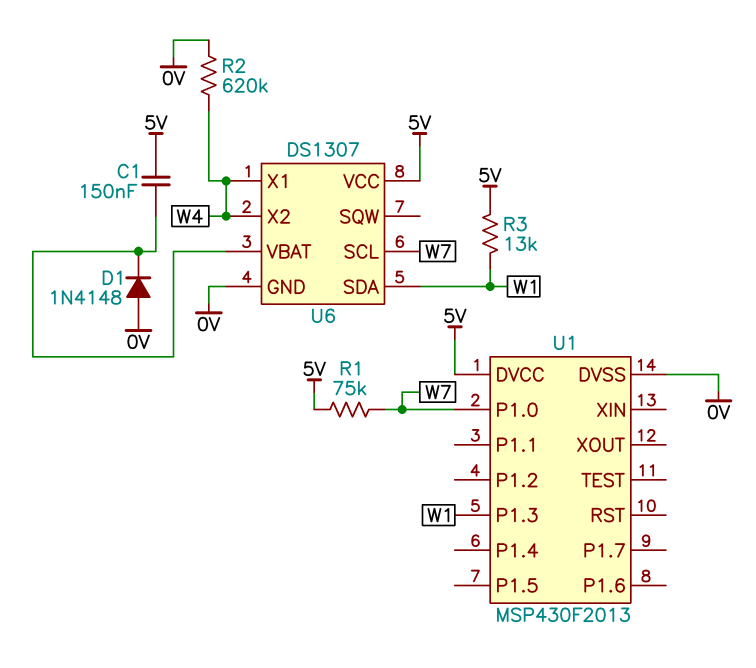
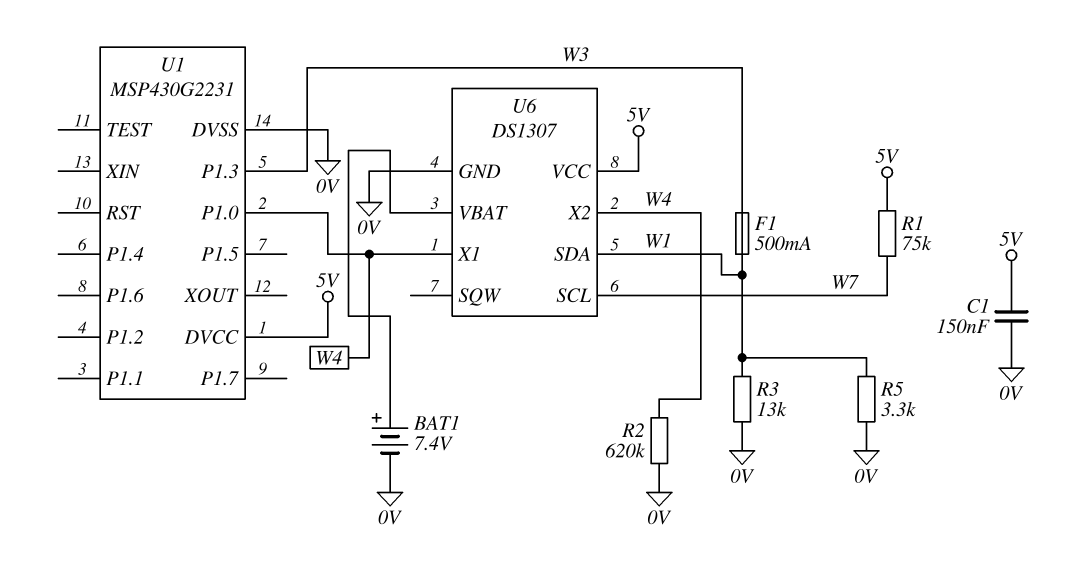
BAT1: none -> 7.4V (plus U6/VBAT, minus 0V)
C1: 150nF (5V, U6/VBAT) -> 150nF (0V, 5V)
D1: diode 1N4148 (A 0V, K U6/VBAT) -> none
F1: none -> 500mA (W1, W3)
R3: 13k (5V, W1) -> 13k (0V, W1)
R5: none -> 3.3k (0V, W1)
U1: MSP430F2013 -> MSP430G2231
U1 pin P1.0: W7 -> W4
U1 pin P1.3: W1 -> W3

